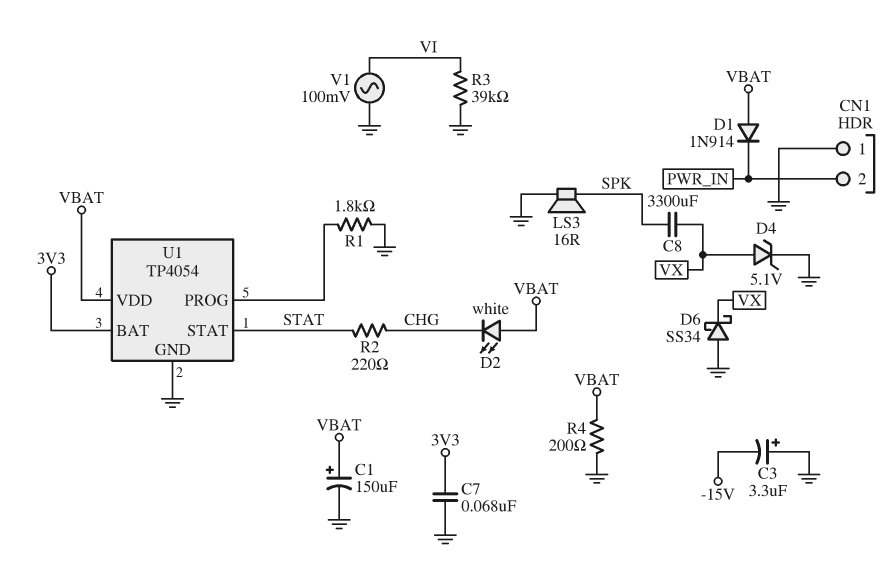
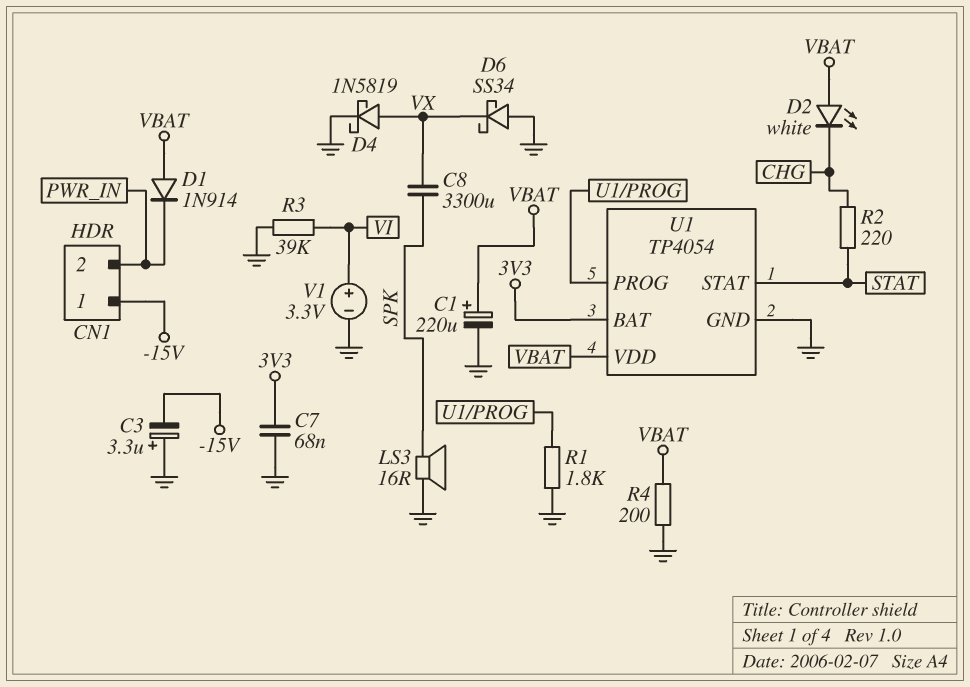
C1: 150uF (plus VBAT, minus GND) -> 220uF (plus VBAT, minus GND)
CN1 pin 1: GND -> -15V
D4: zener 5.1V (A VX, K GND) -> schottky 1N5819 (A VX, K GND)
V1: AC 100mV (GND, VI) -> 3.3V (plus VI, minus GND)

